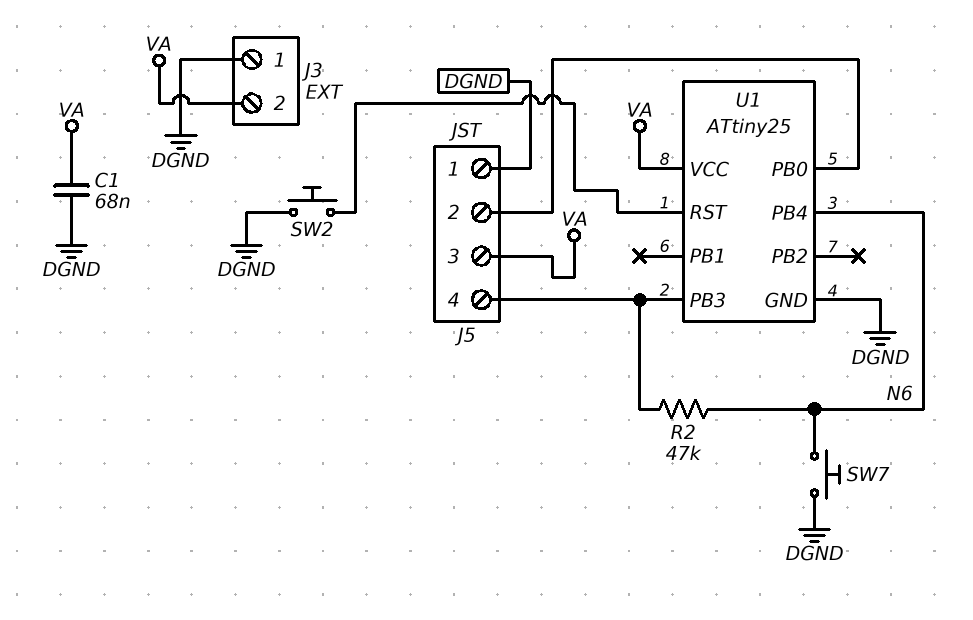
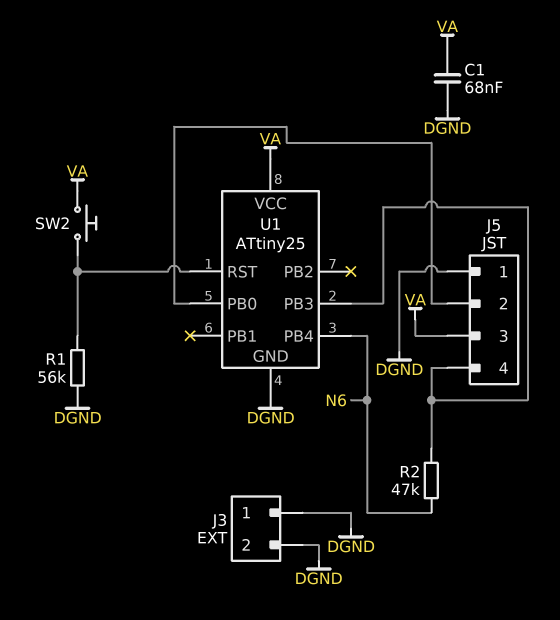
J3 pin 2: VA -> DGND
R1: none -> 56k (DGND, U1/RST)
SW2: button (DGND, U1/RST) -> button (U1/RST, VA)
SW7: button (DGND, N6) -> none

